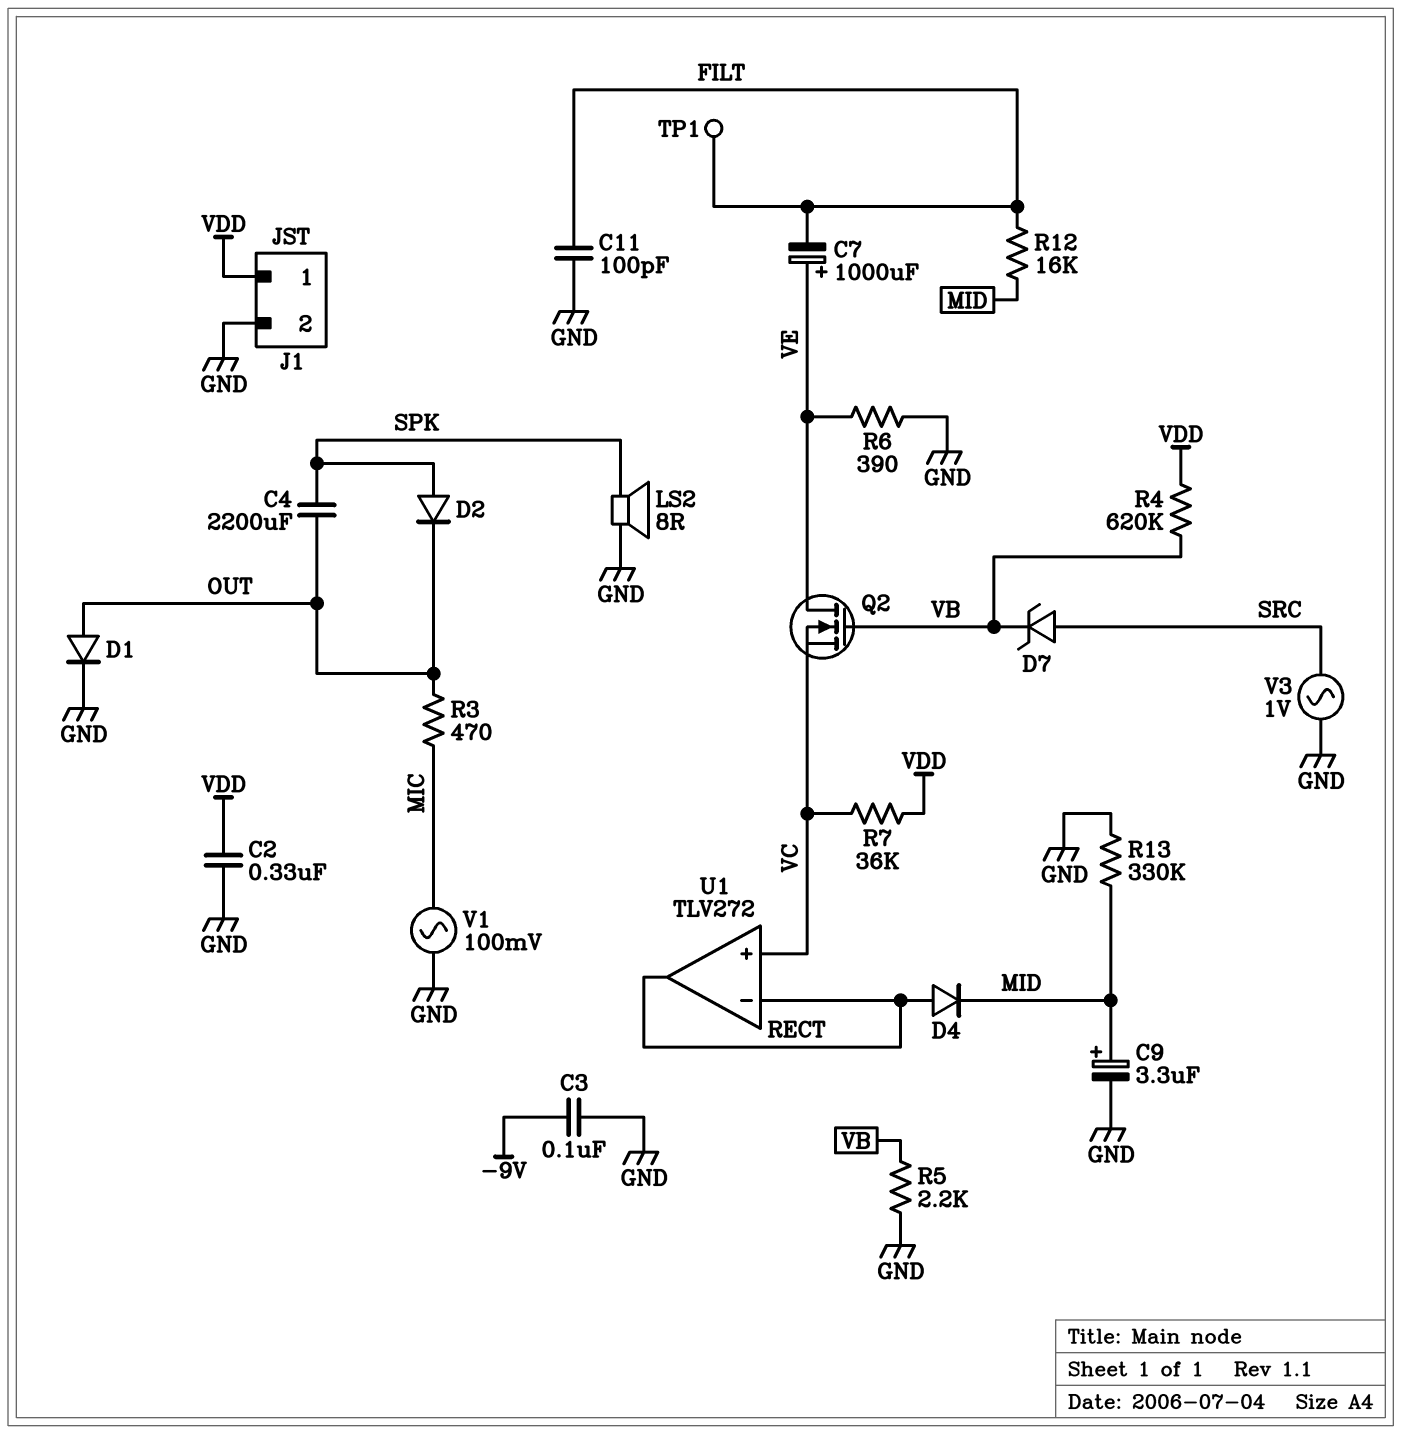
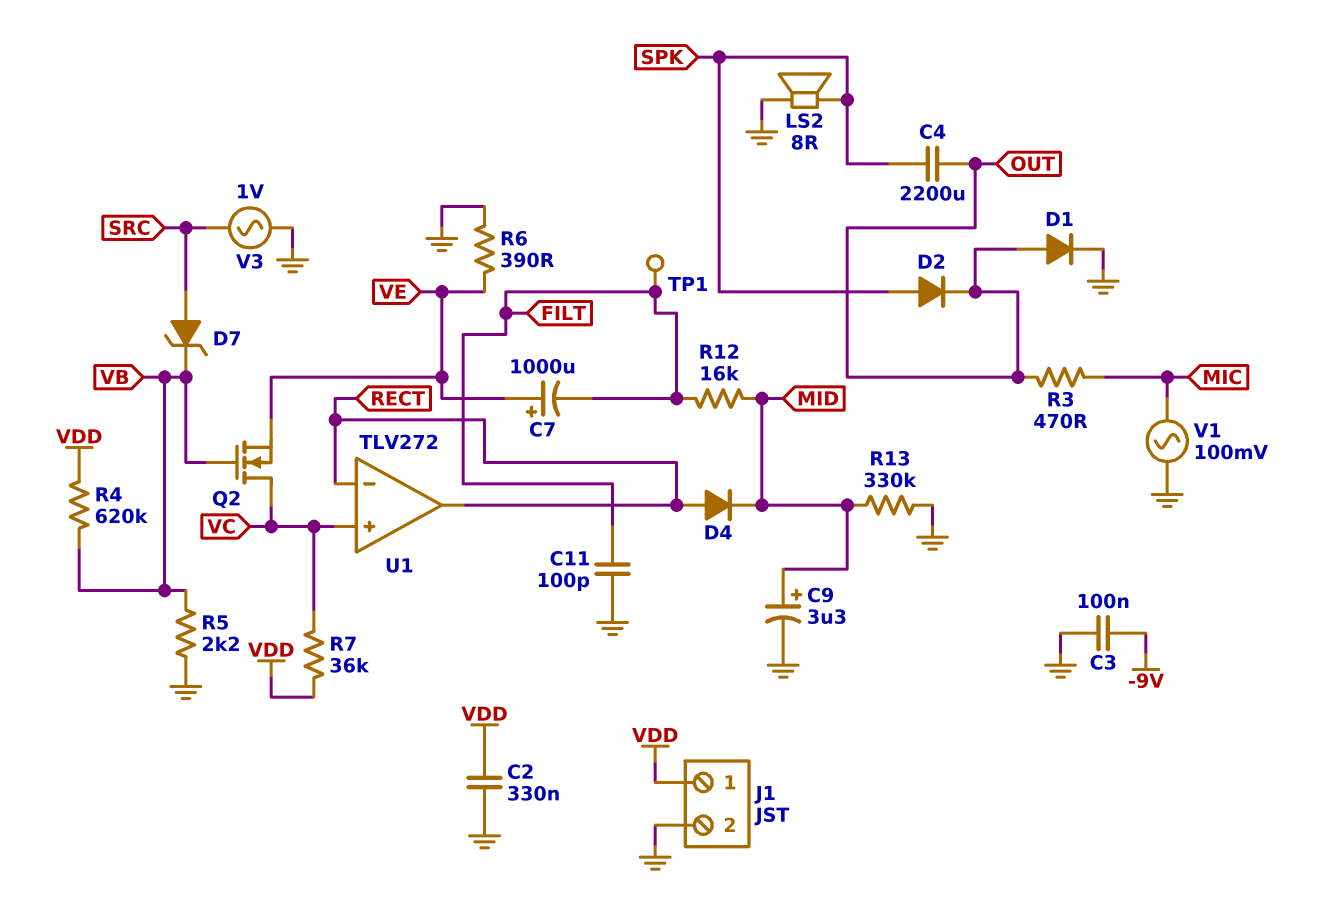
Q2: NMOS (G VB, D VE, S VC) -> NMOS (G VB, D VC, S VE)

